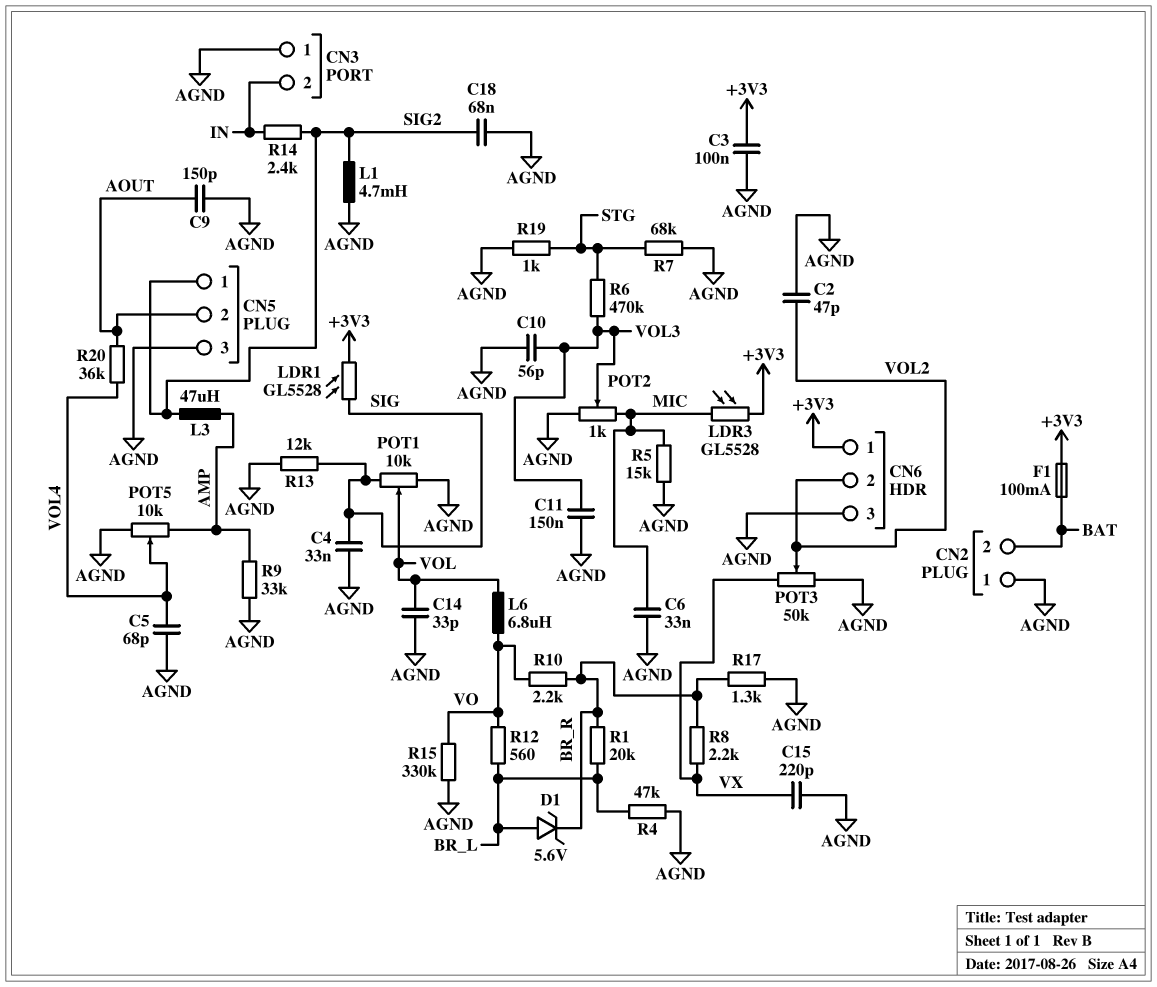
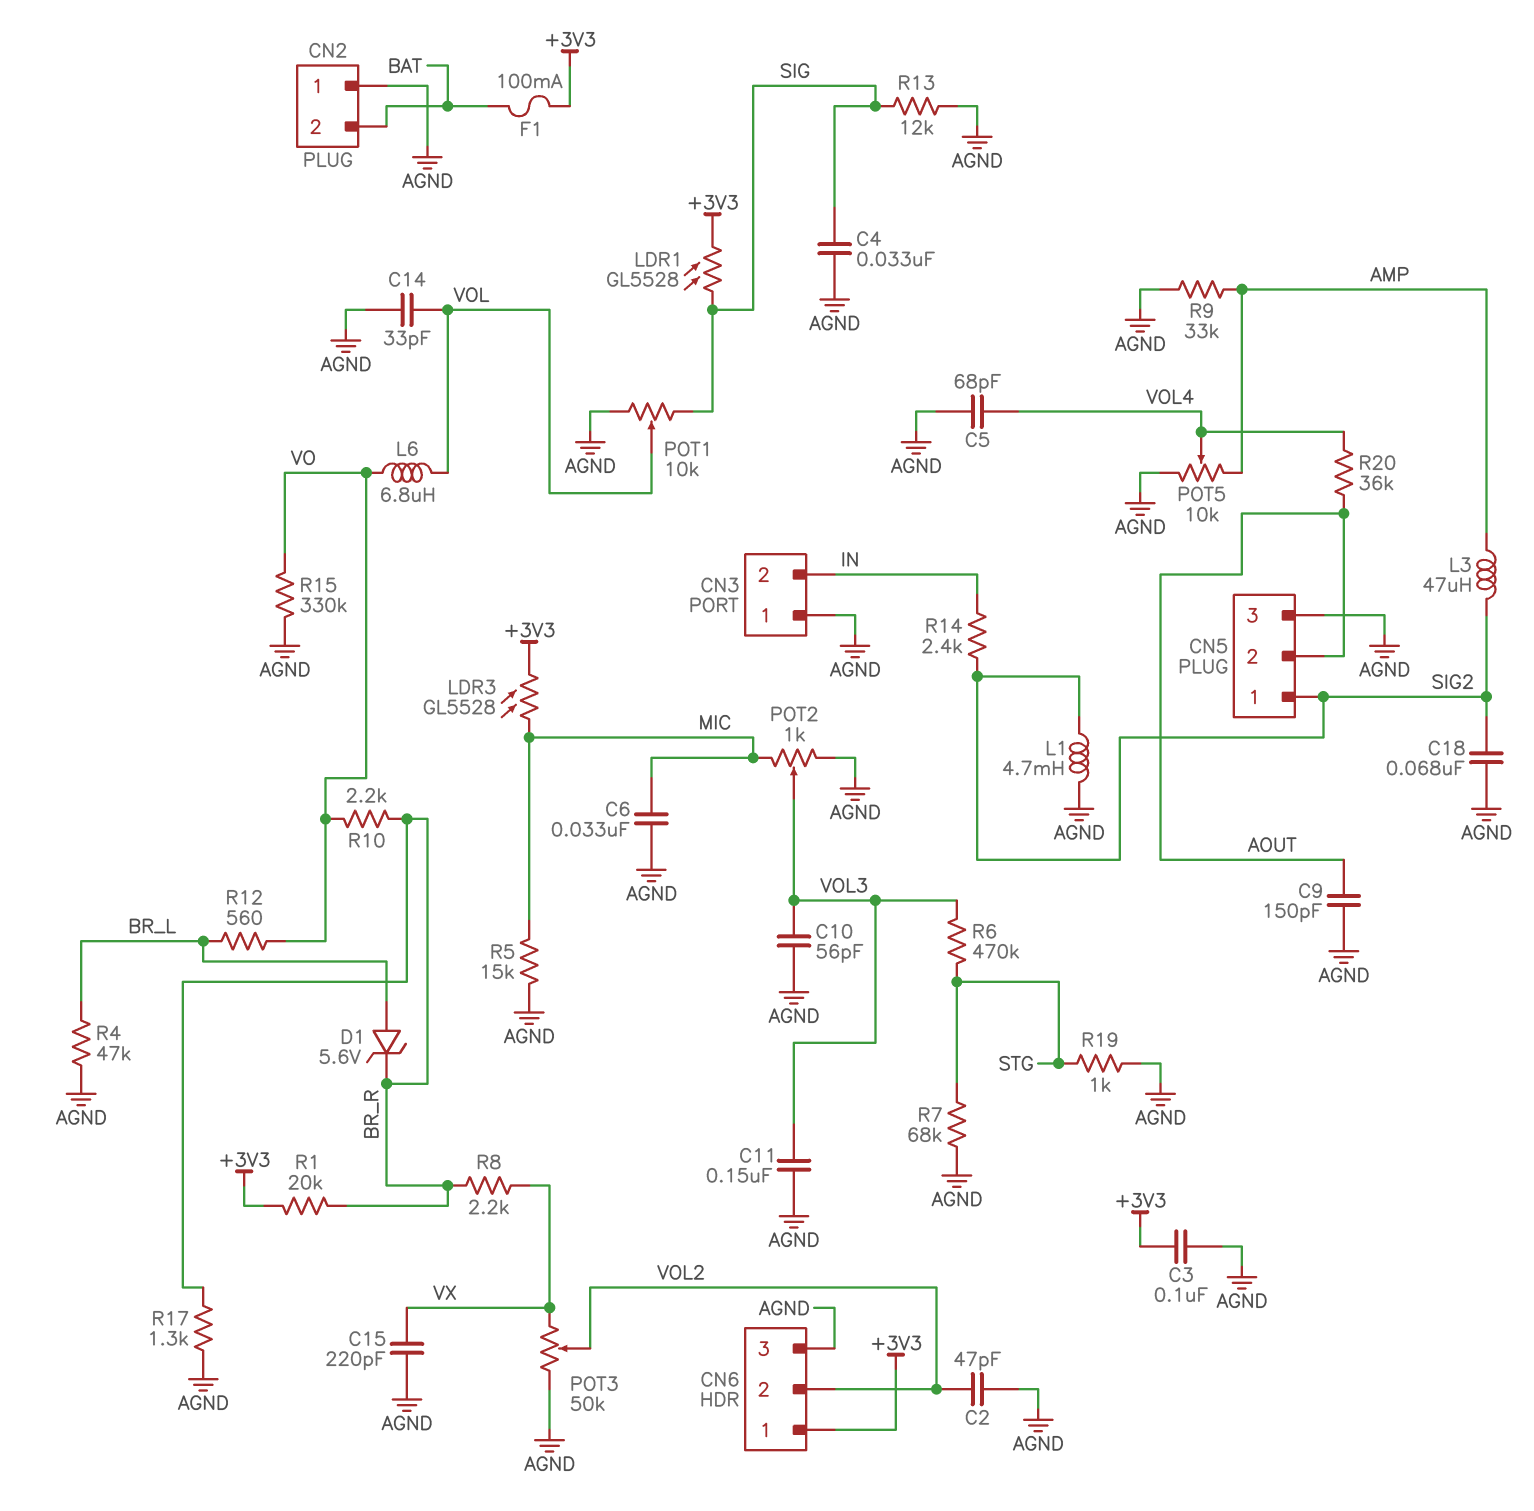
R1: 20k (BR_L, BR_R) -> 20k (+3V3, BR_R)

